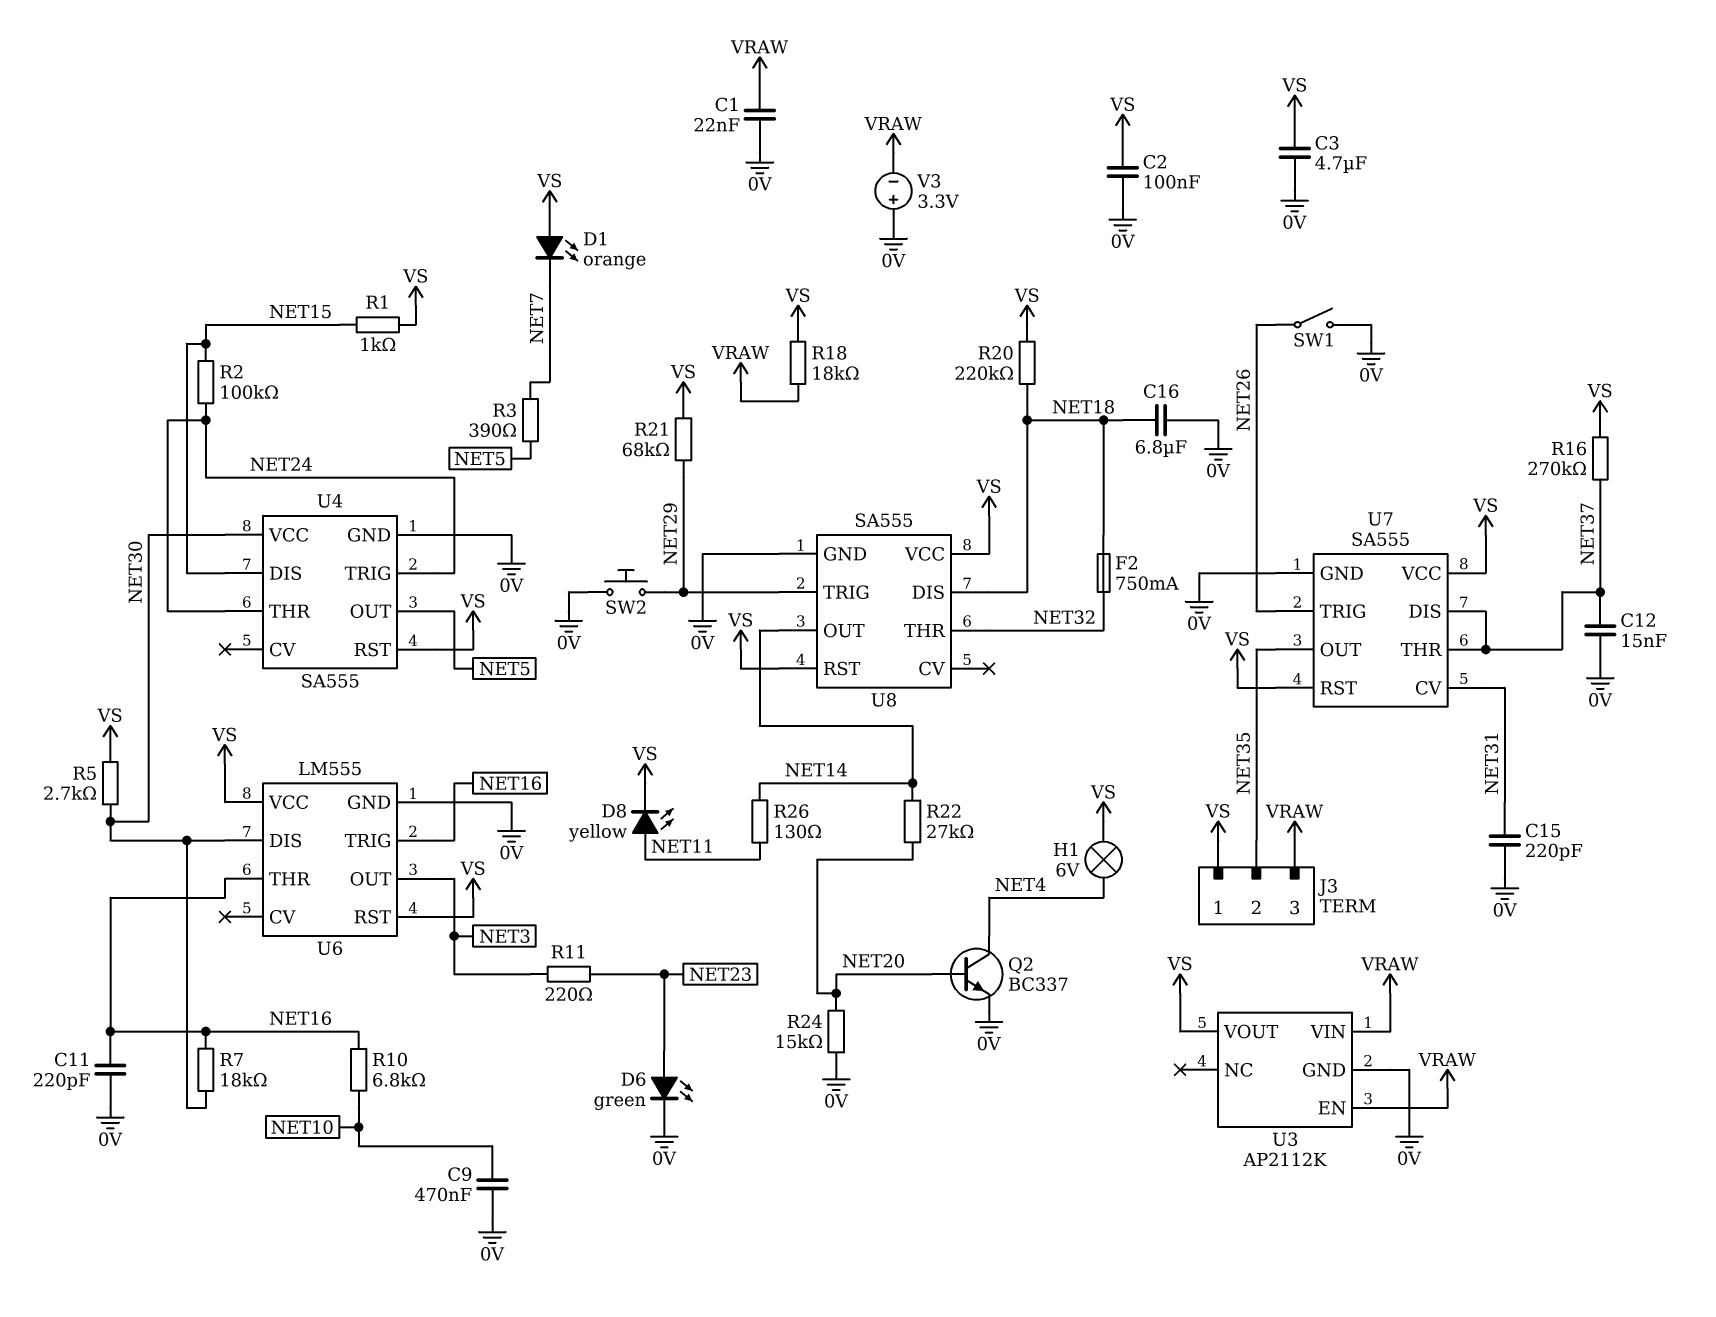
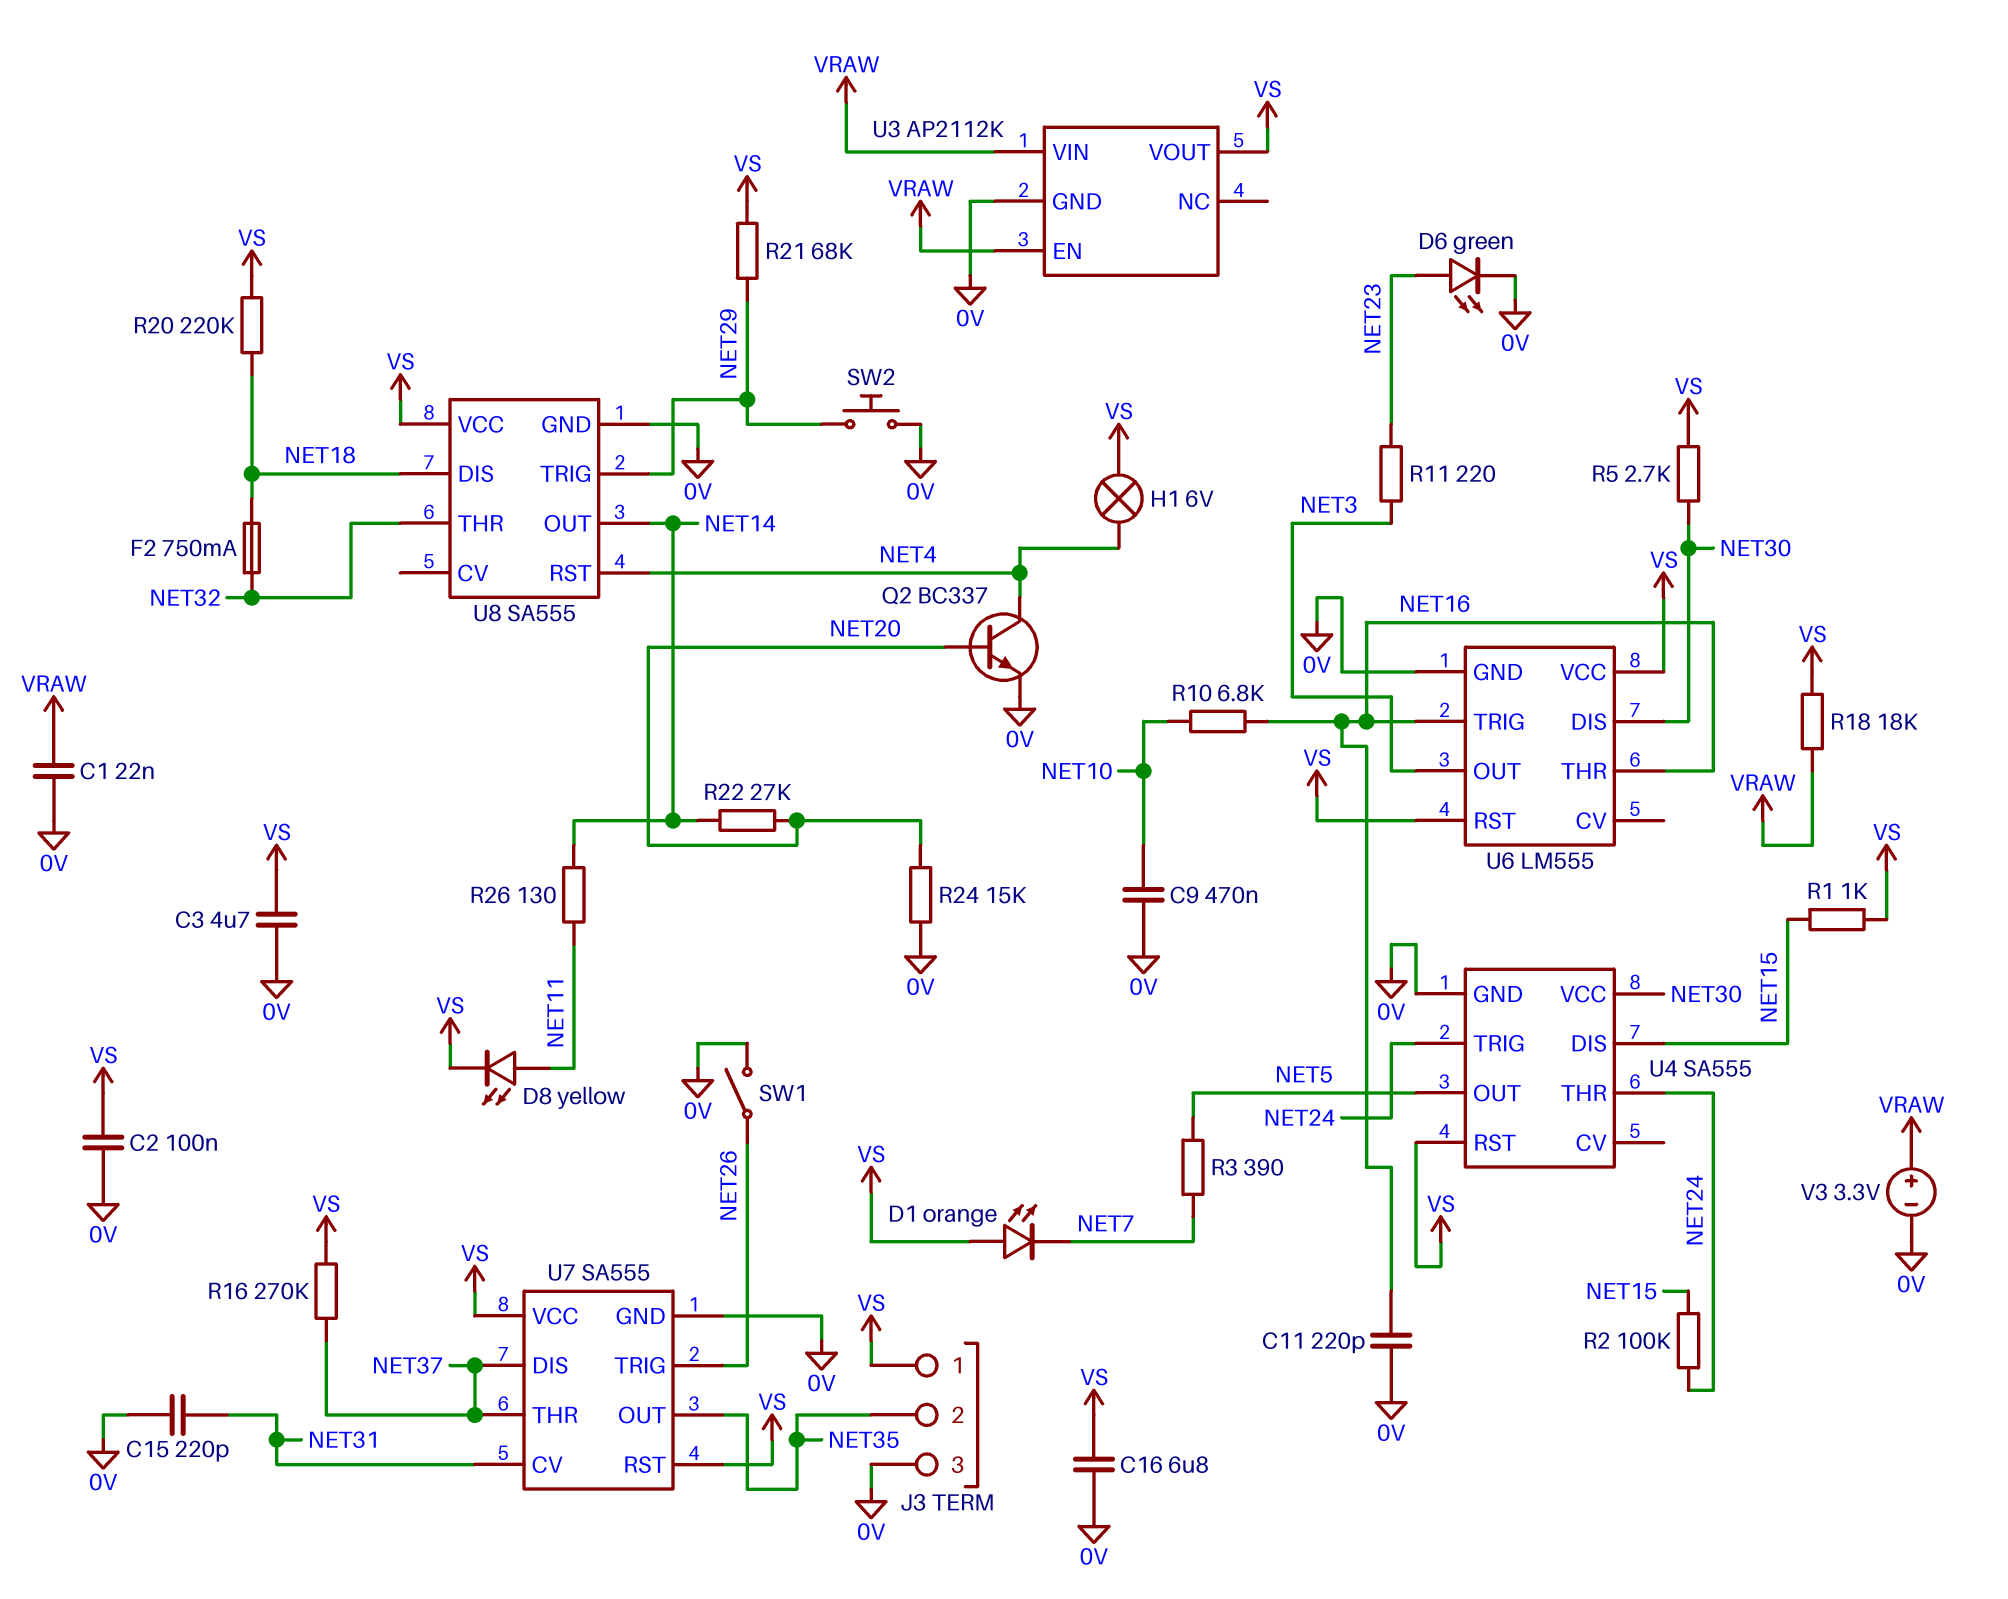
C12: 15nF (0V, NET37) -> none
C16: 6.8uF (0V, NET18) -> 6.8uF (0V, VS)
J3 pin 3: VRAW -> 0V
R7: 18k (NET16, NET30) -> none
U8 pin RST: VS -> NET4
V3: 3.3V (plus 0V, minus VRAW) -> 3.3V (plus VRAW, minus 0V)

